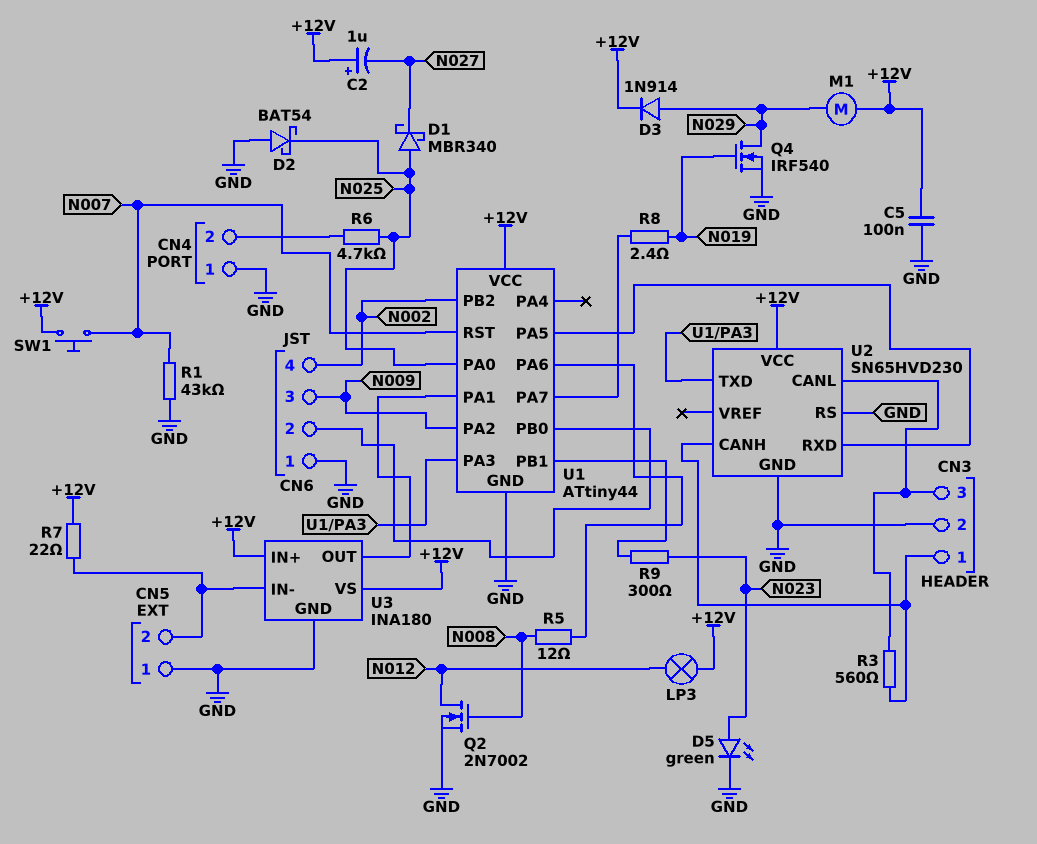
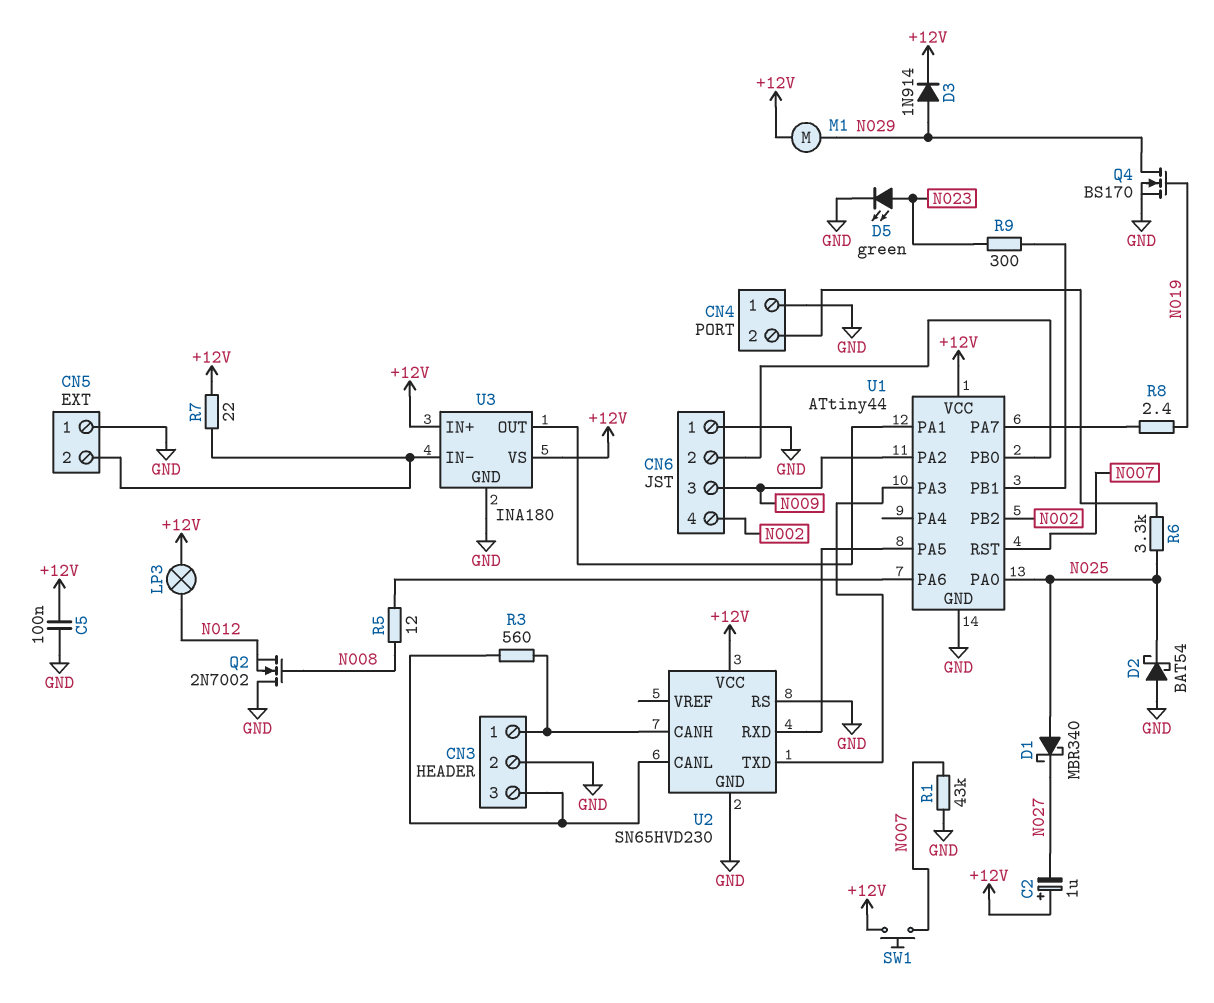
Q2: NMOS 2N7002 (G N008, D N012, S GND) -> NMOS 2N7002 (G N008, D GND, S N012)
Q4: NMOS IRF540 (G N019, D N029, S GND) -> NMOS BS170 (G N019, D N029, S GND)
R6: 4.7k (CN4/2, N025) -> 3.3k (CN4/2, N025)

